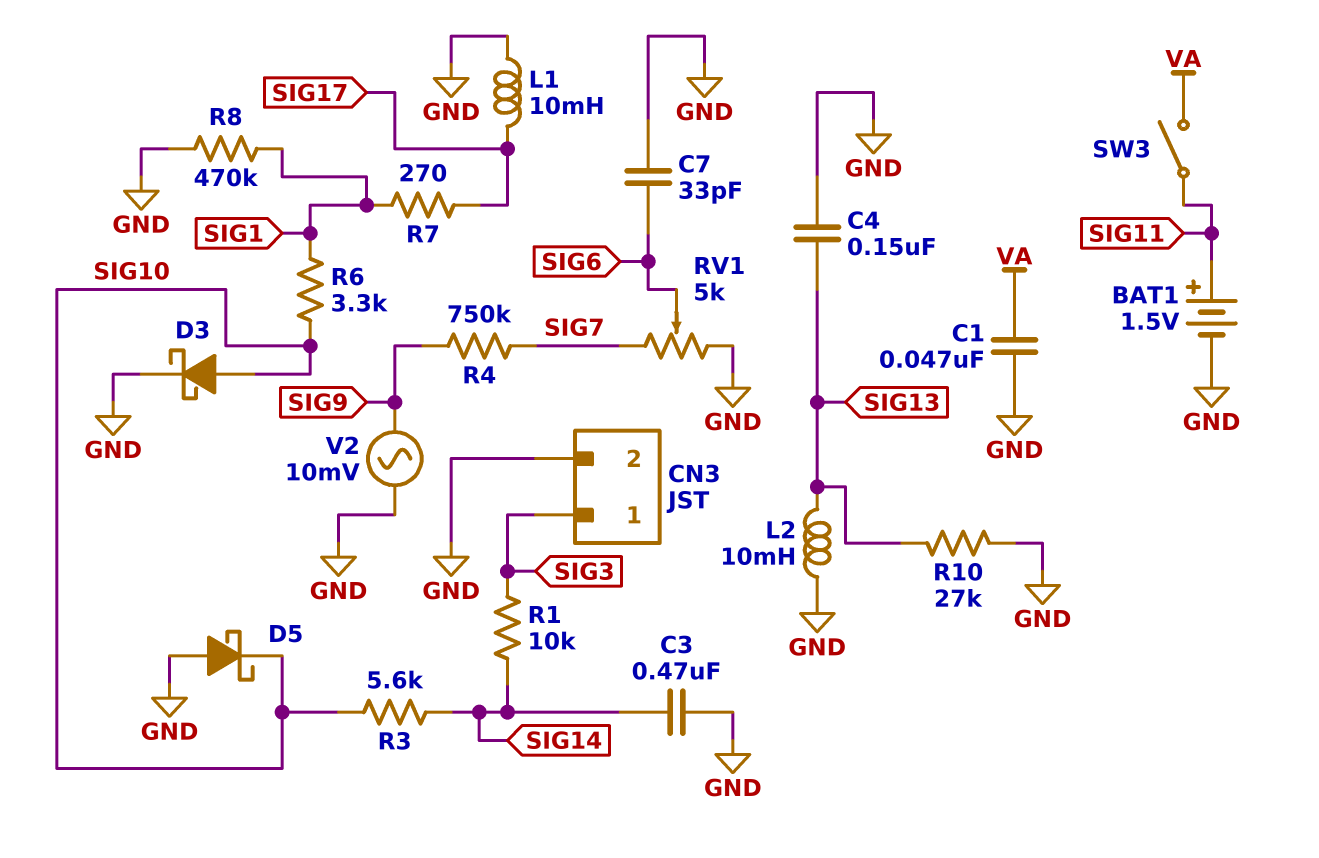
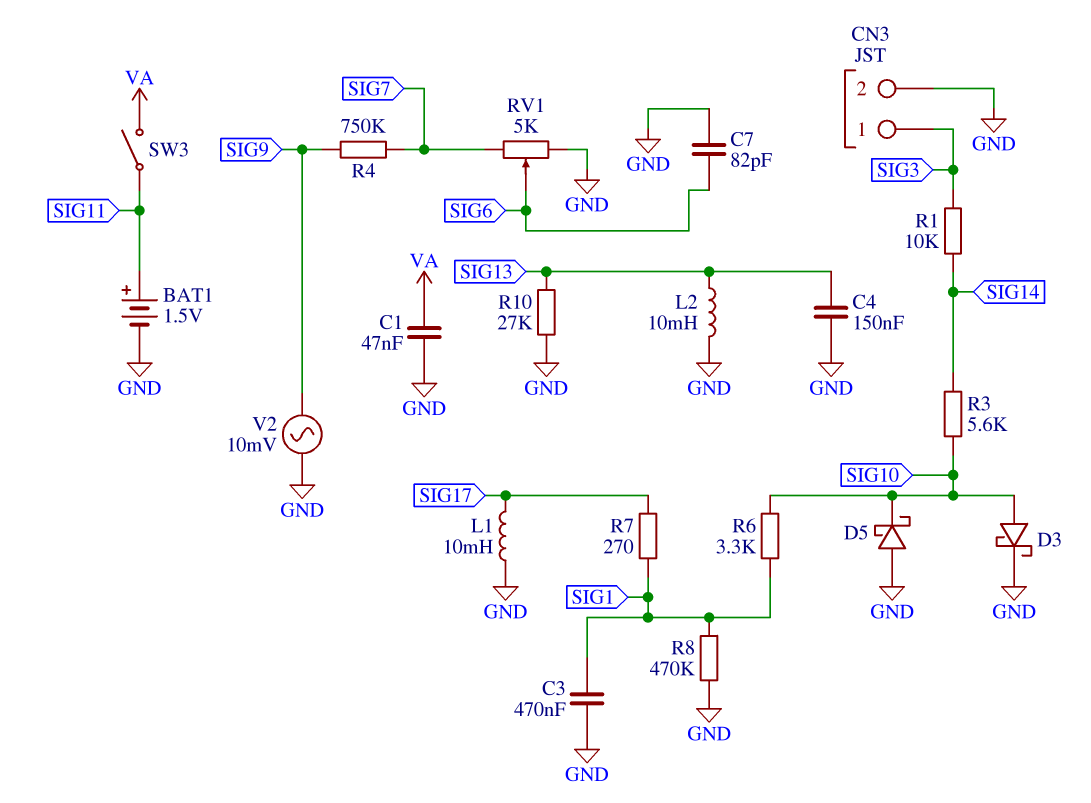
C3: 470nF (GND, SIG14) -> 470nF (GND, SIG1)
C7: 33pF (GND, SIG6) -> 82pF (GND, SIG6)

